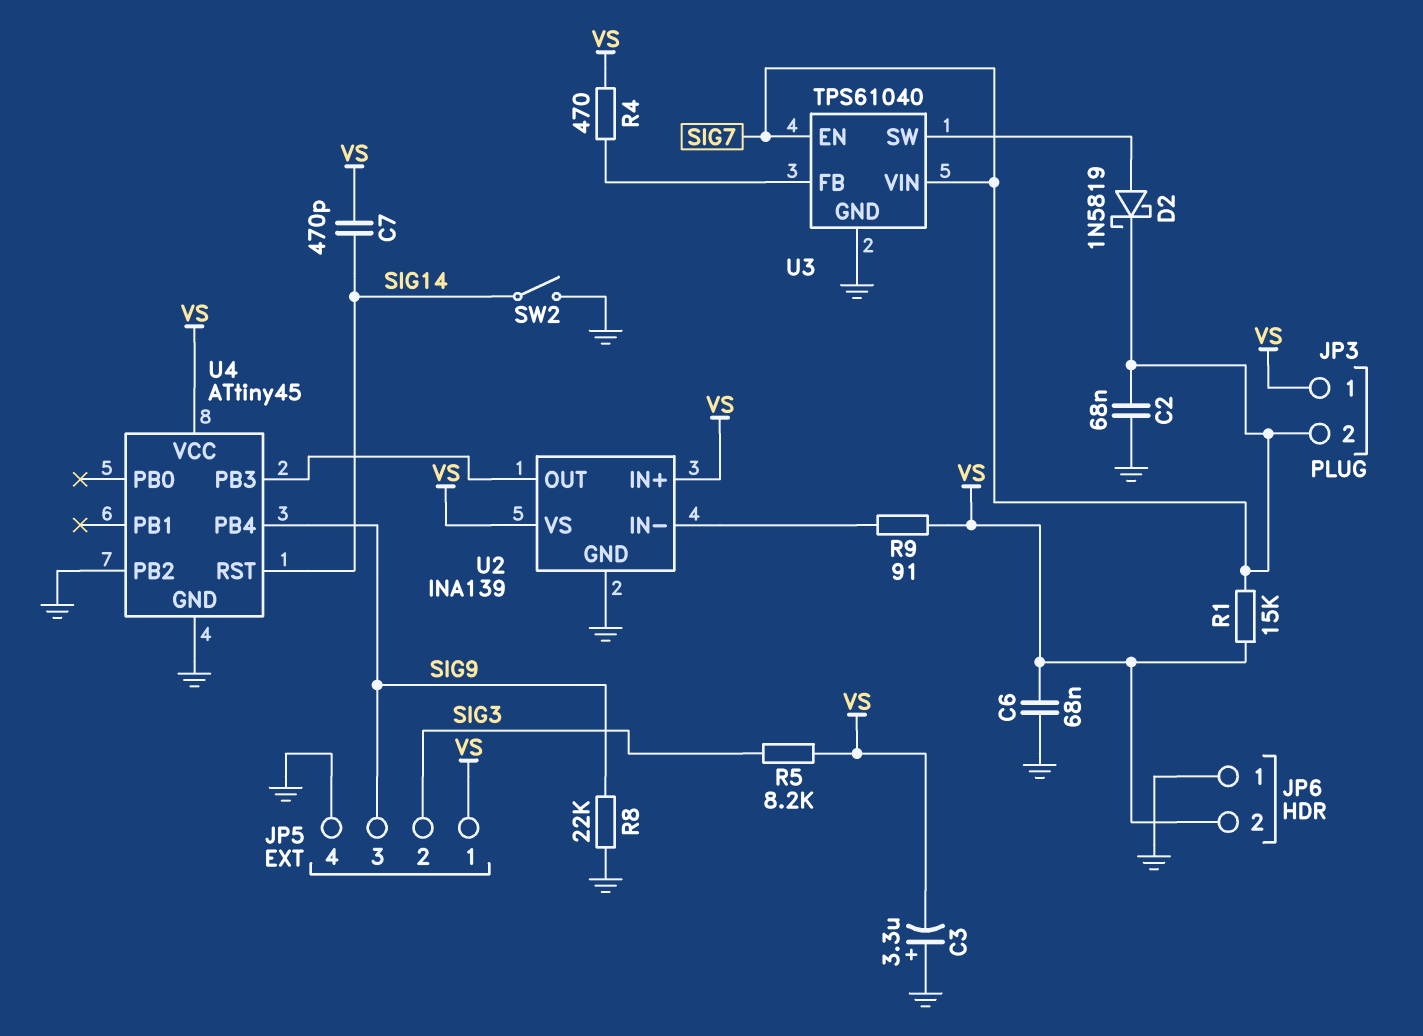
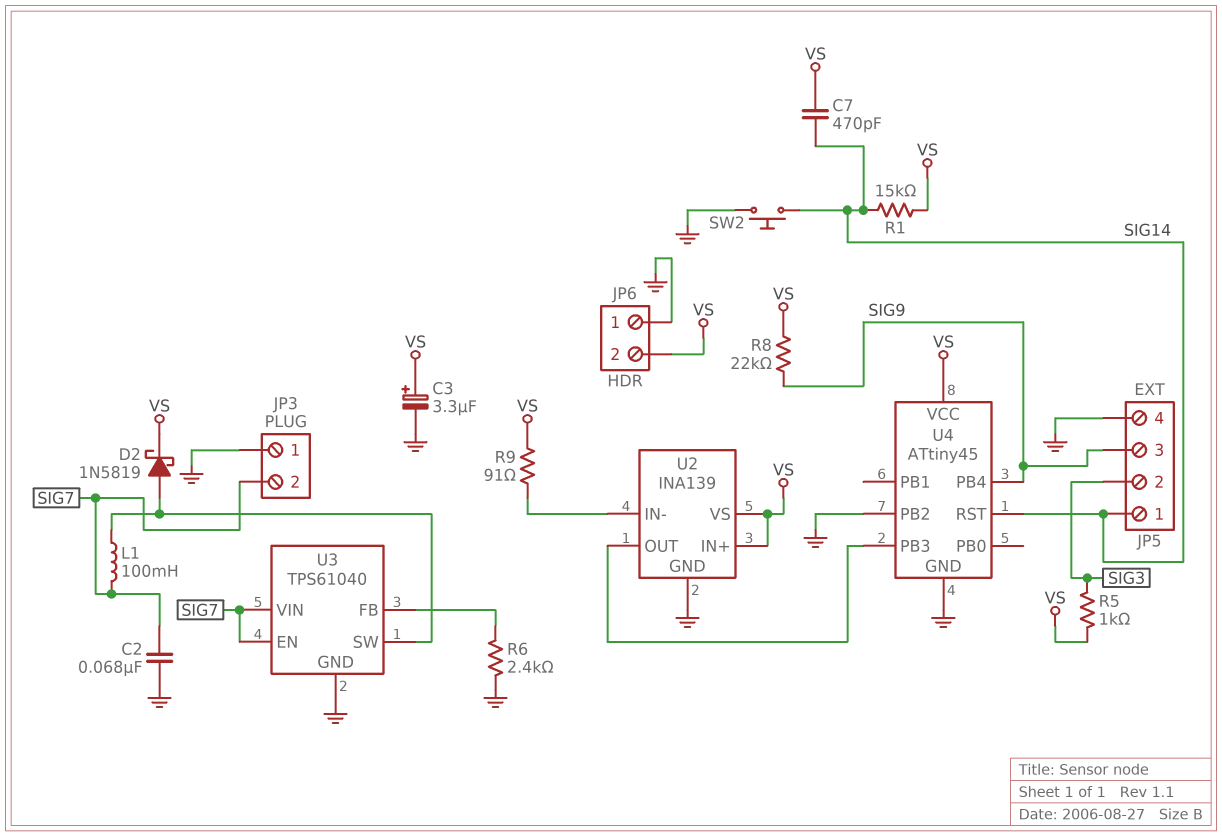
C3: 3.3uF (plus GND, minus VS) -> 3.3uF (plus VS, minus GND)
C6: 68nF (GND, VS) -> none
D2: schottky 1N5819 (A U3/SW, K SIG7) -> schottky 1N5819 (A U3/SW, K VS)
JP3 pin 1: VS -> GND
JP5 pin 1: VS -> SIG14
L1: none -> 100mH (SIG7, U3/SW)
R1: 15k (SIG7, VS) -> 15k (SIG14, VS)
R4: 470 (U3/FB, VS) -> none
R5: 8.2k (SIG3, VS) -> 1k (SIG3, VS)
R6: none -> 2.4k (GND, U3/FB)
R8: 22k (GND, SIG9) -> 22k (SIG9, VS)
SW2: switch (GND, SIG14) -> button (GND, SIG14)

